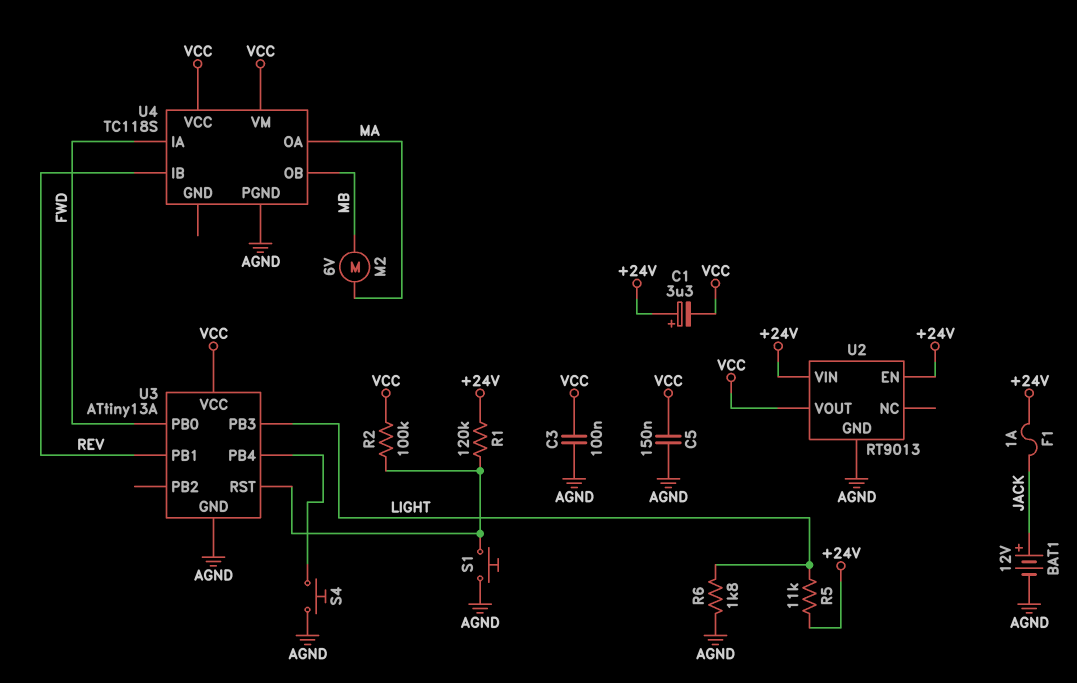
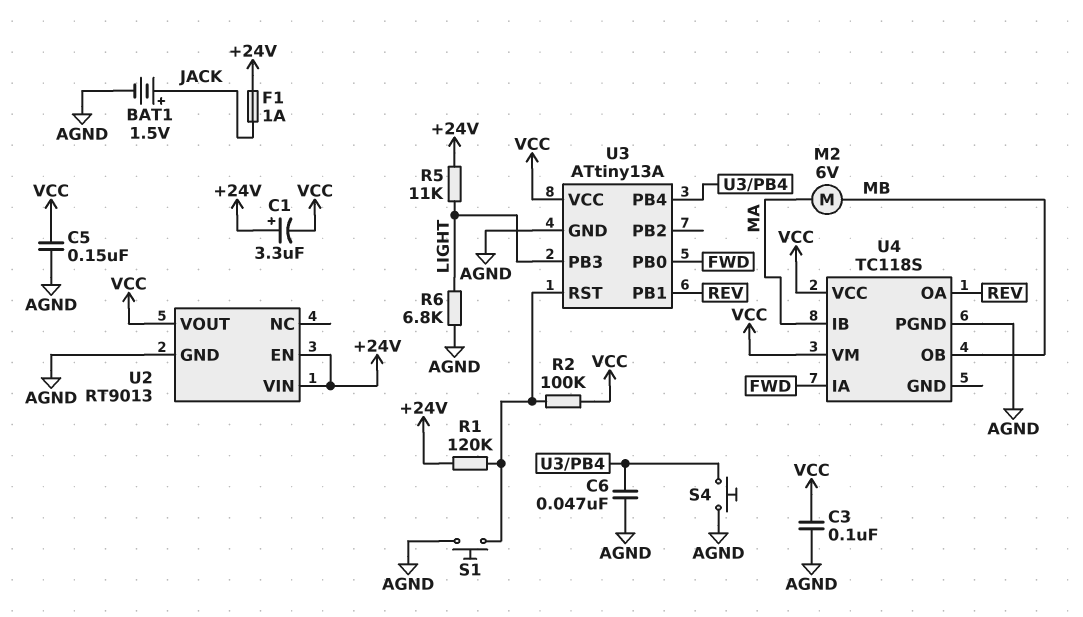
BAT1: 12V (plus JACK, minus AGND) -> 1.5V (plus JACK, minus AGND)
C6: none -> 47nF (AGND, U3/PB4)
R6: 1.8k (AGND, LIGHT) -> 6.8k (AGND, LIGHT)
U4 pin IB: REV -> MA
U4 pin OA: MA -> REV

